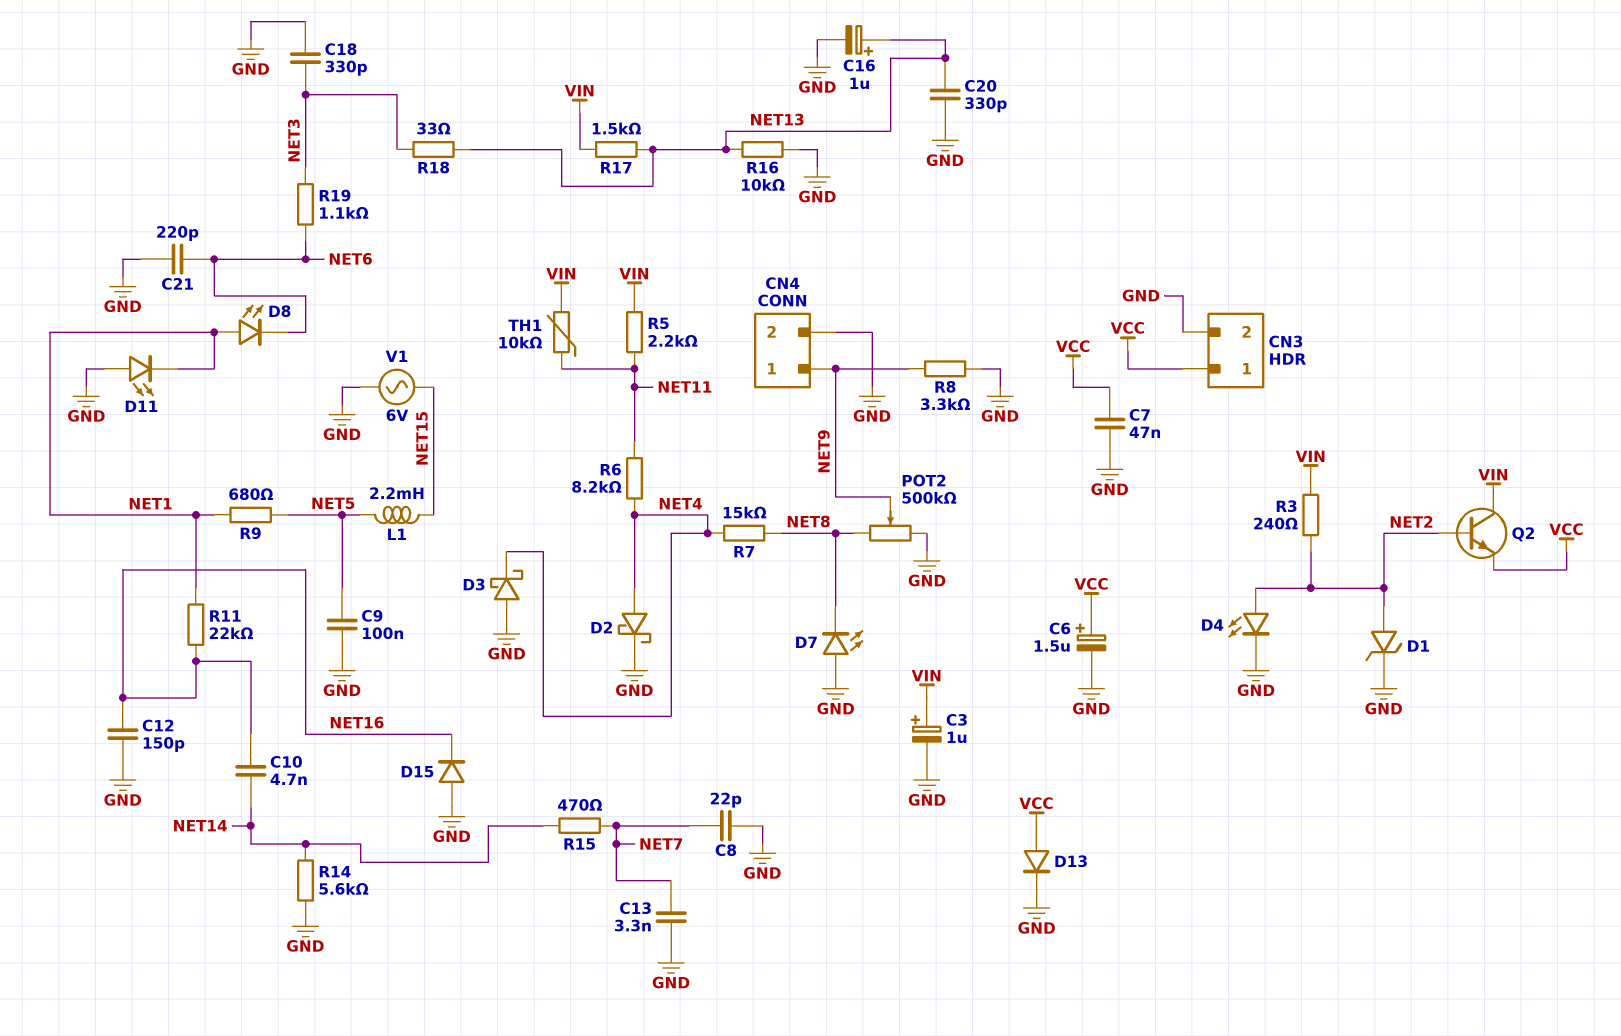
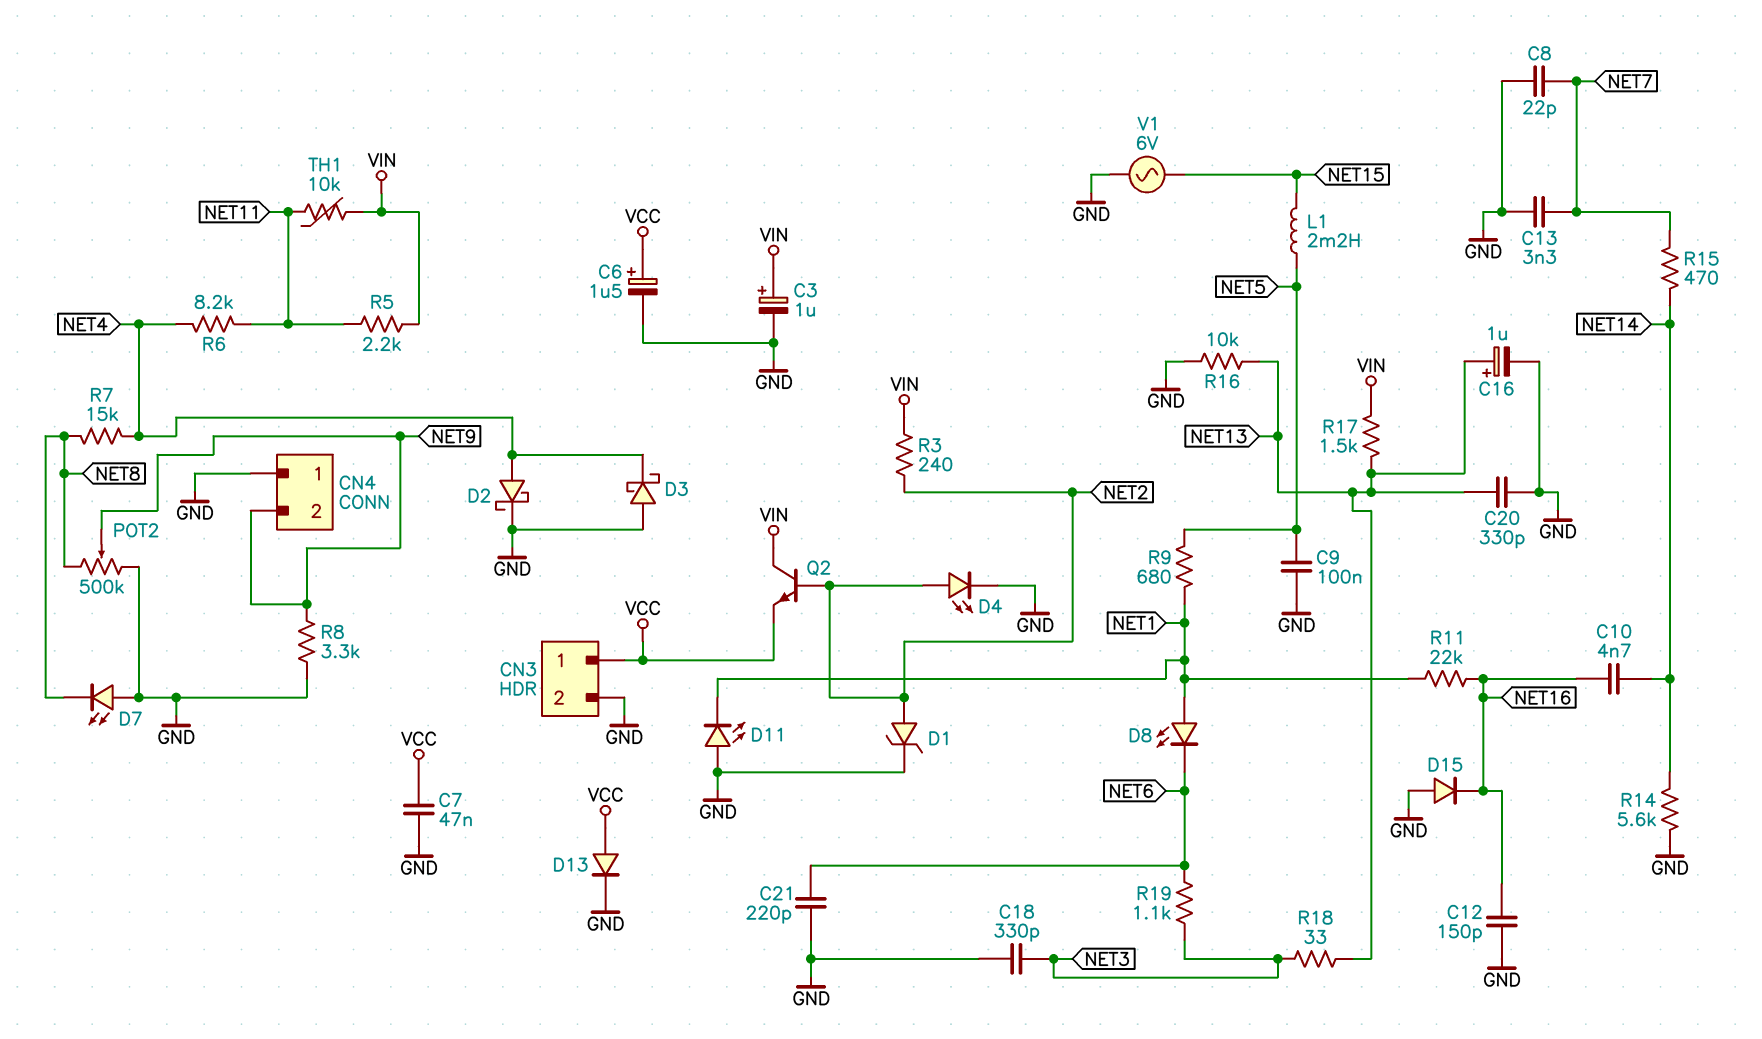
CN4 pin 1: NET9 -> GND
CN4 pin 2: GND -> NET9

